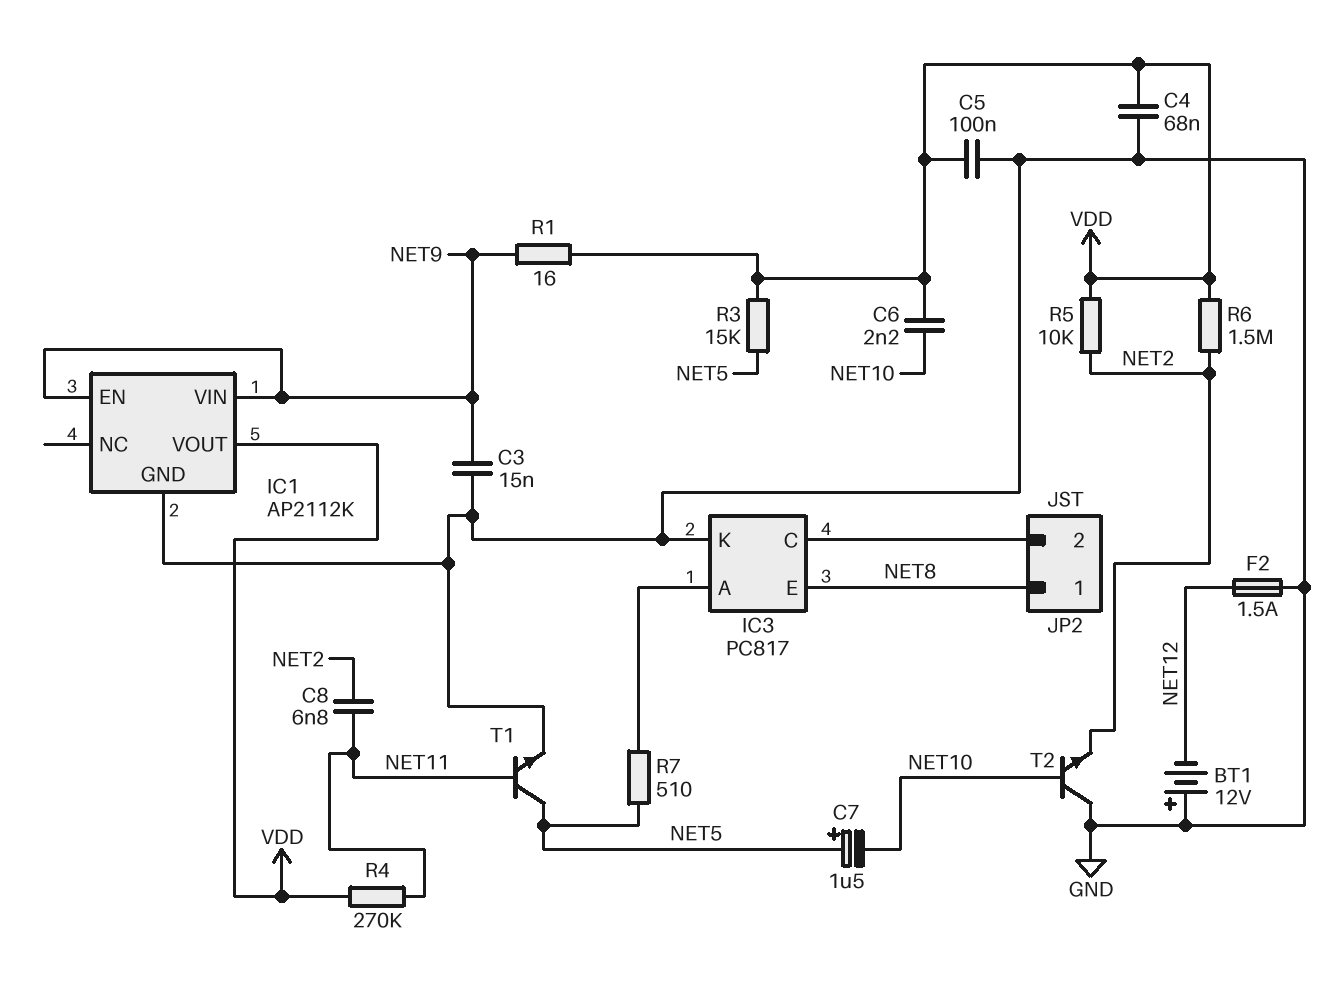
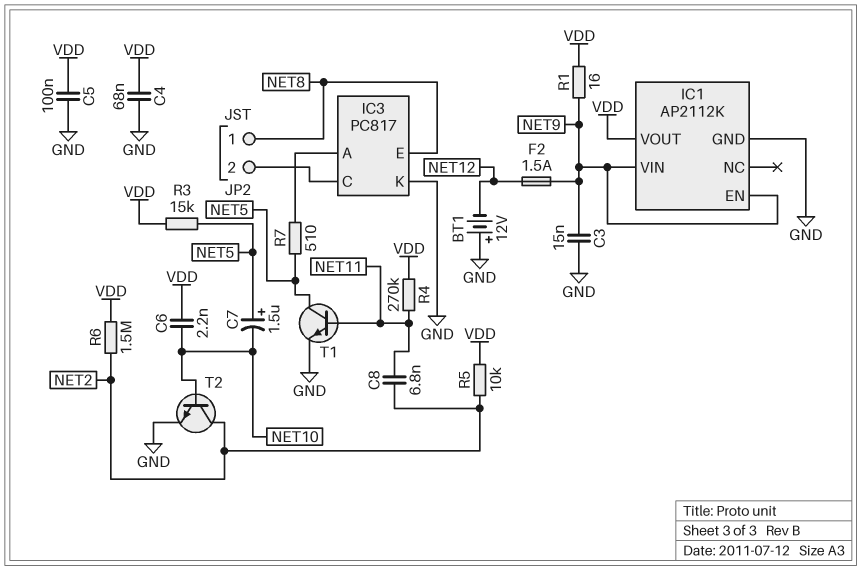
F2: 1.5A (GND, NET12) -> 1.5A (NET9, NET12)
T2: NPN (B NET10, C GND, E NET2) -> NPN (B NET10, C NET2, E GND)

